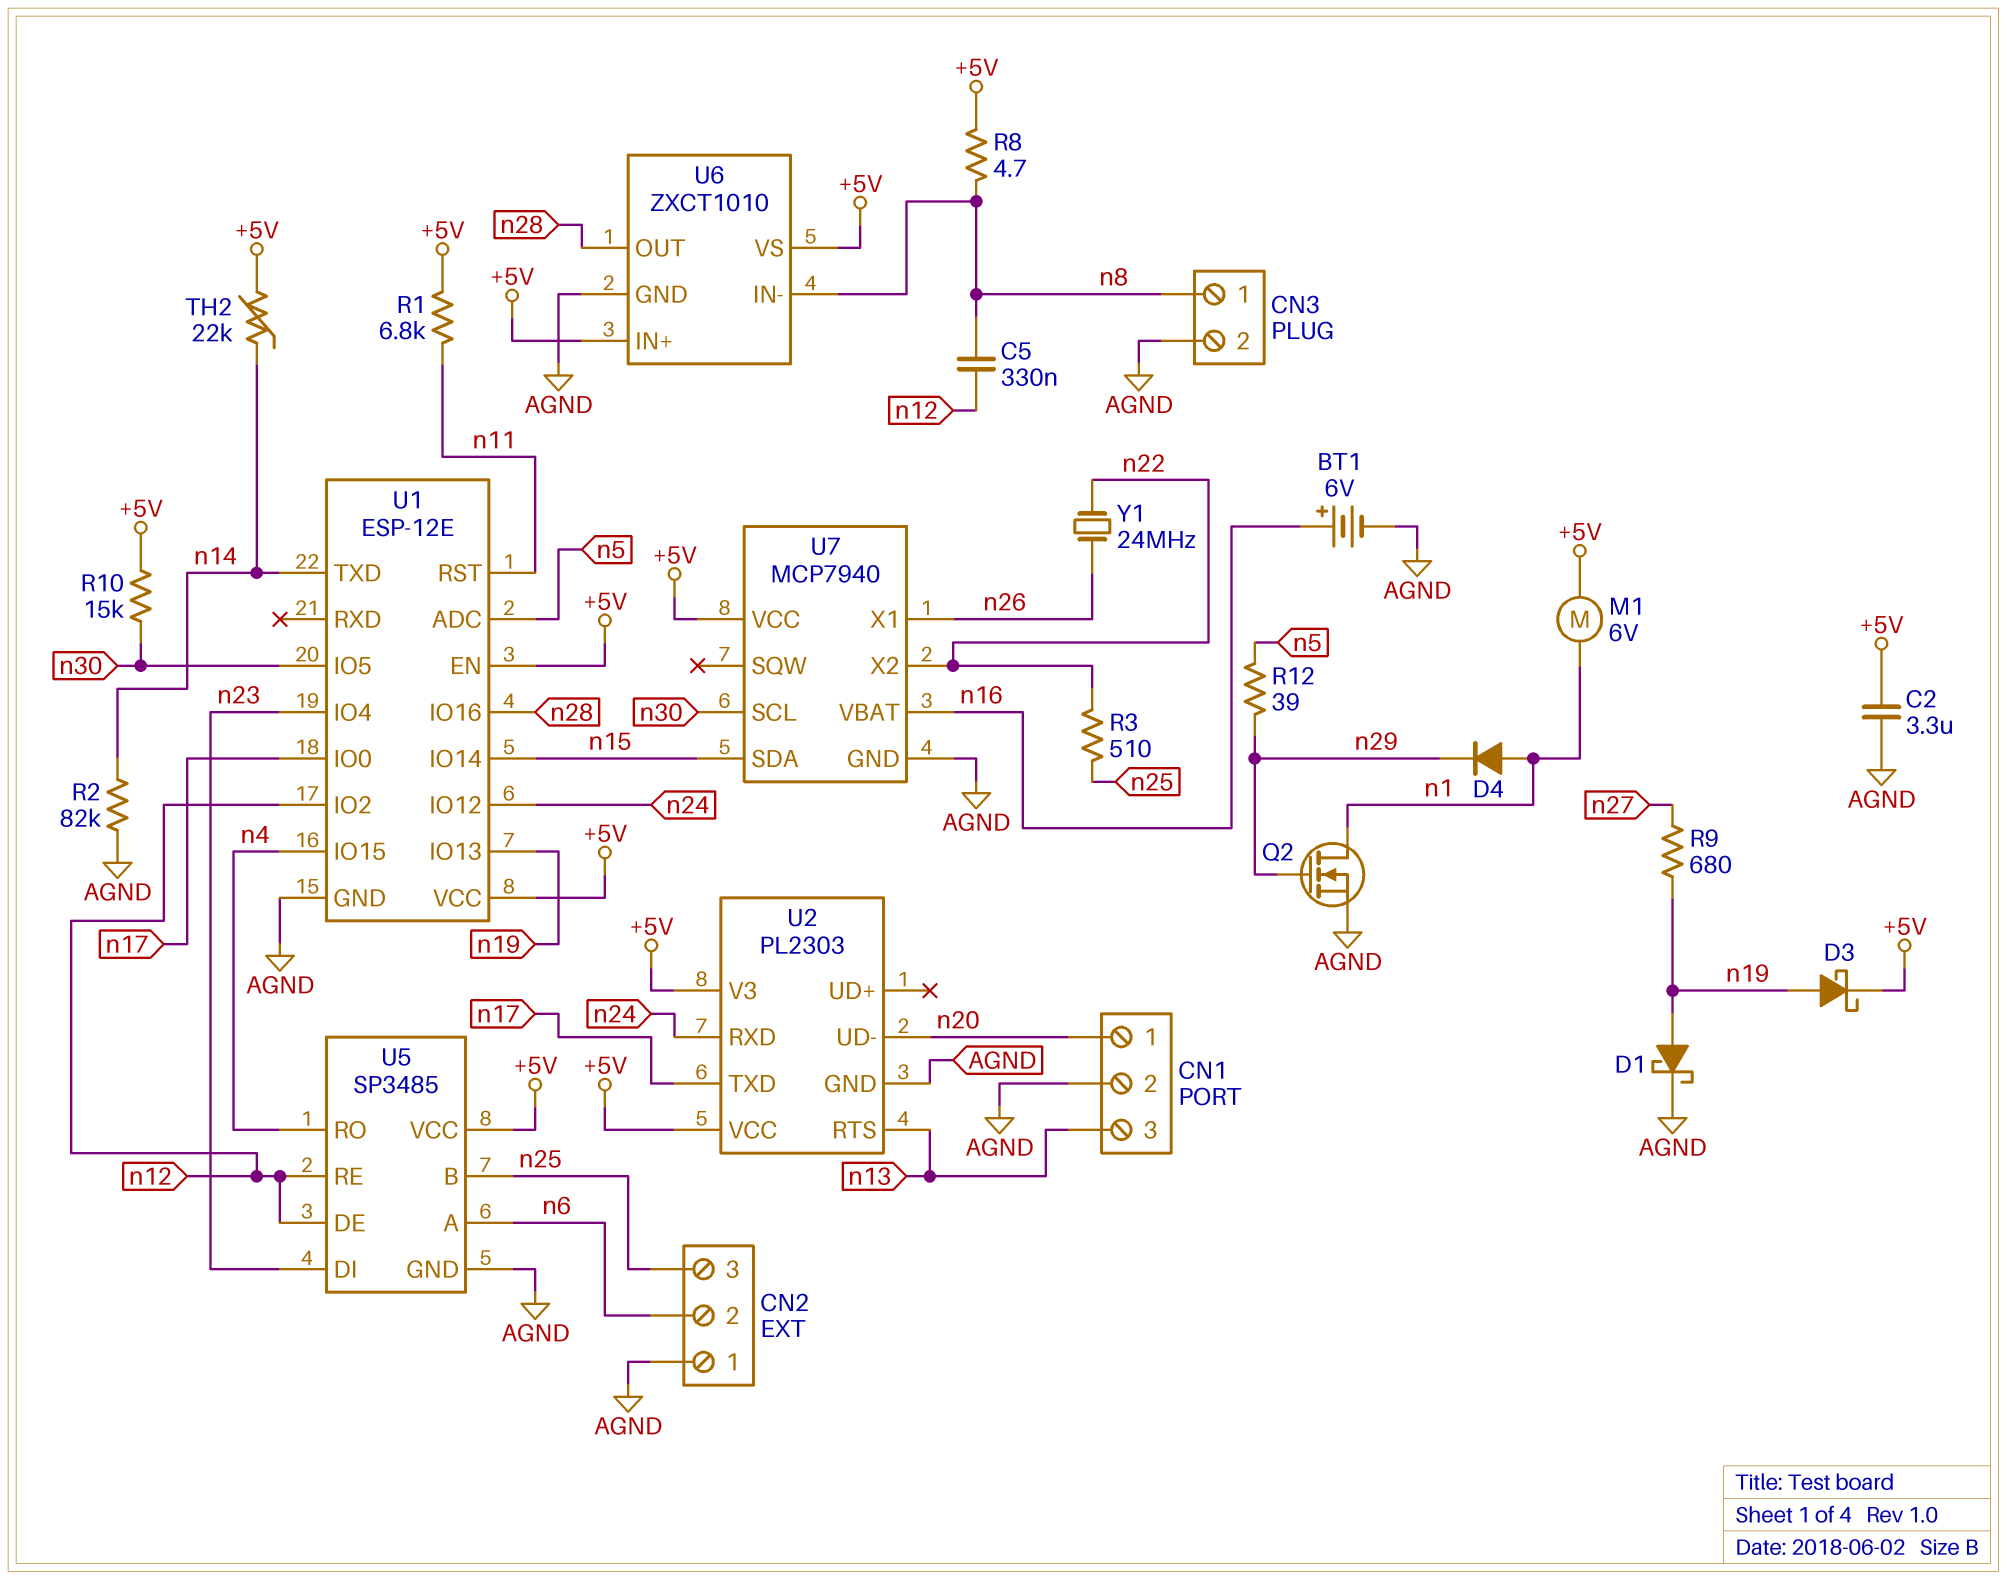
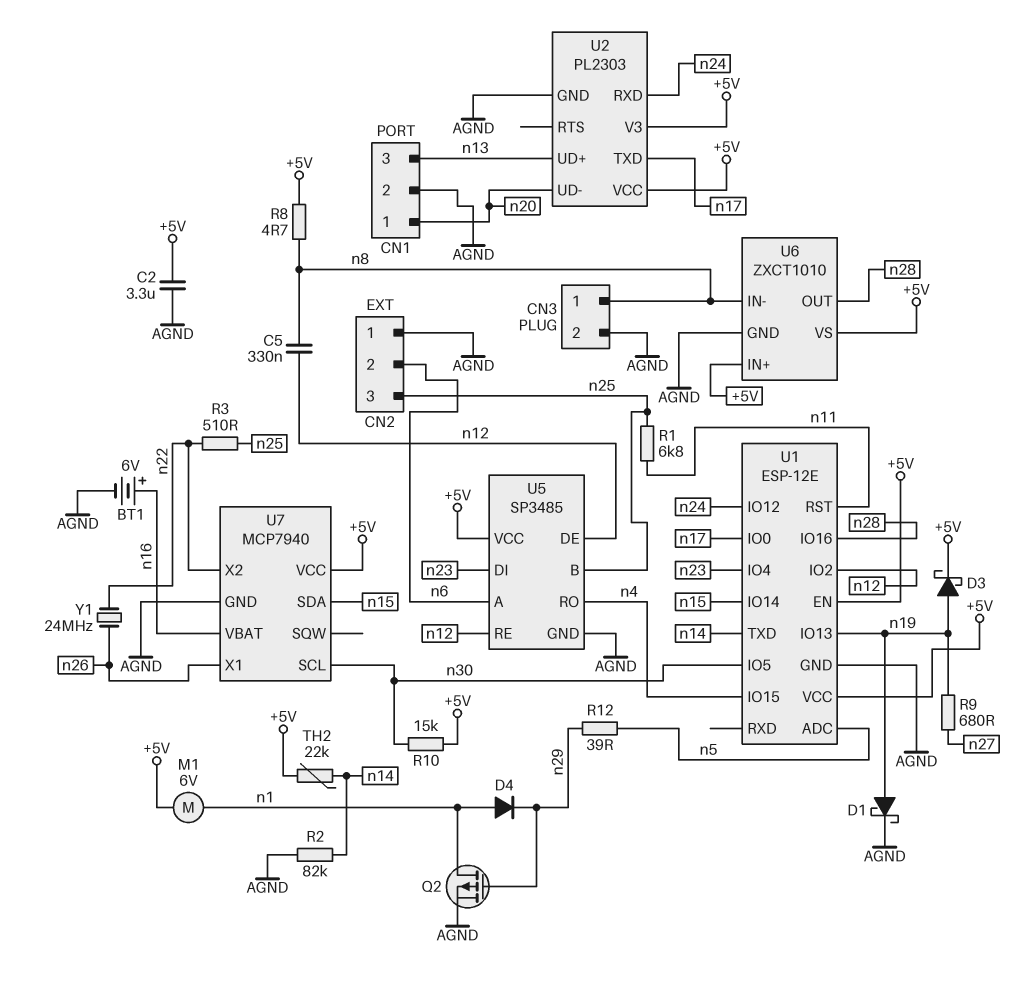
Q2: NMOS (G n29, D n1, S AGND) -> PMOS (G n29, D n1, S AGND)
R1: 6.8k (+5V, n11) -> 6.8k (n11, n25)
U2 pin RTS: n13 -> none
U2 pin UD+: none -> n13

